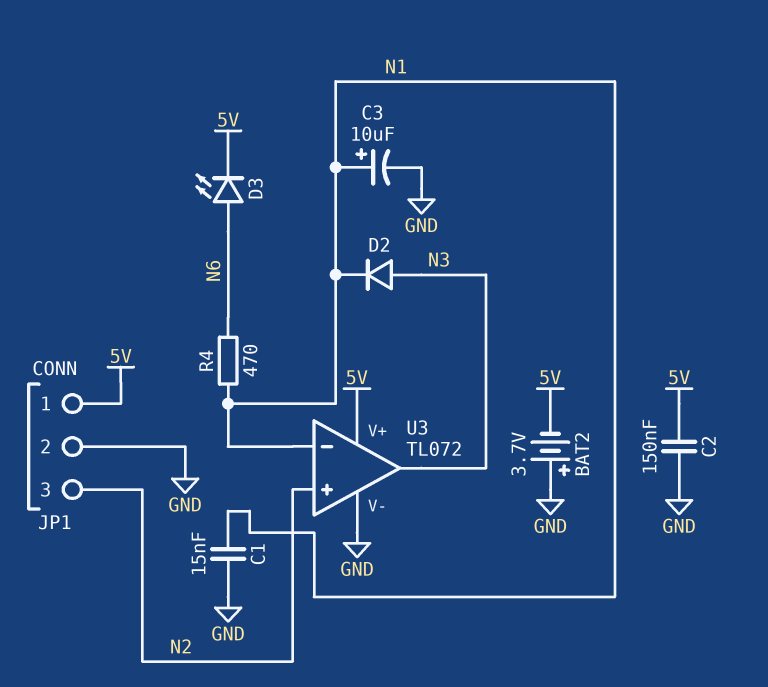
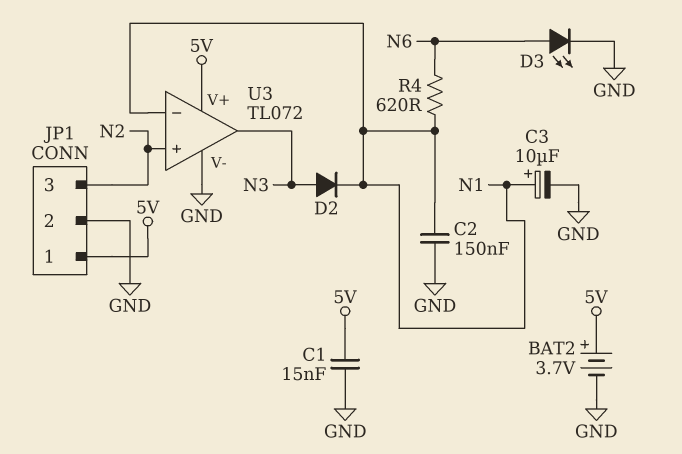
BAT2: 3.7V (plus GND, minus 5V) -> 3.7V (plus 5V, minus GND)
C1: 15nF (GND, N1) -> 15nF (5V, GND)
C2: 150nF (5V, GND) -> 150nF (GND, N1)
D3: LED (A N6, K 5V) -> LED (A N6, K GND)
R4: 470 (N1, N6) -> 620 (N1, N6)

